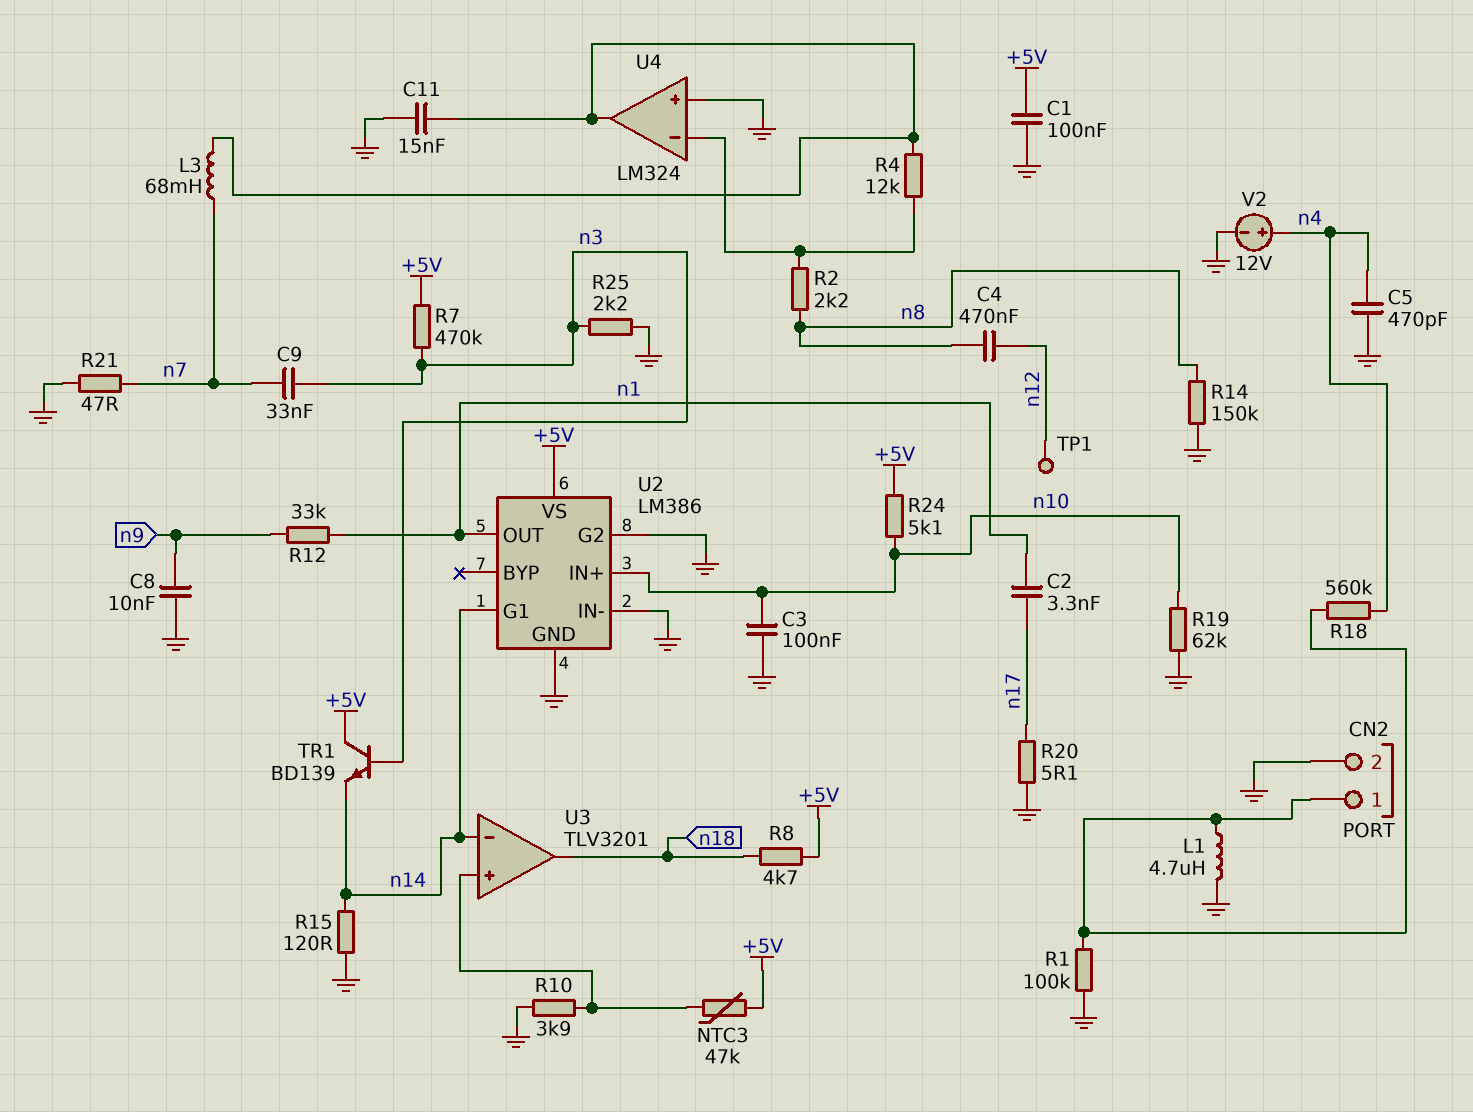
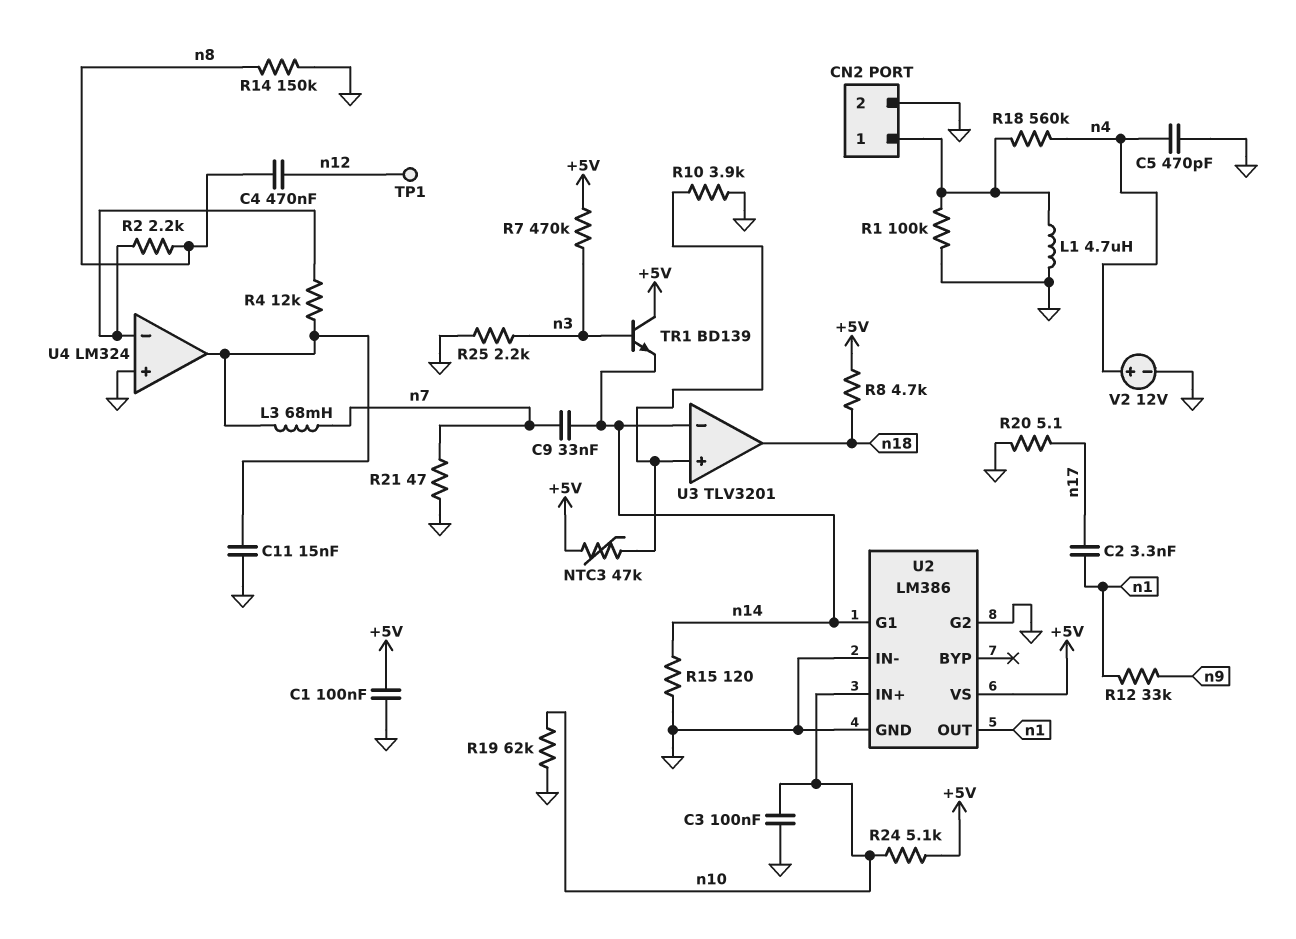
C8: 10nF (GND, n9) -> none
C9: 33nF (n3, n7) -> 33nF (n7, n14)

